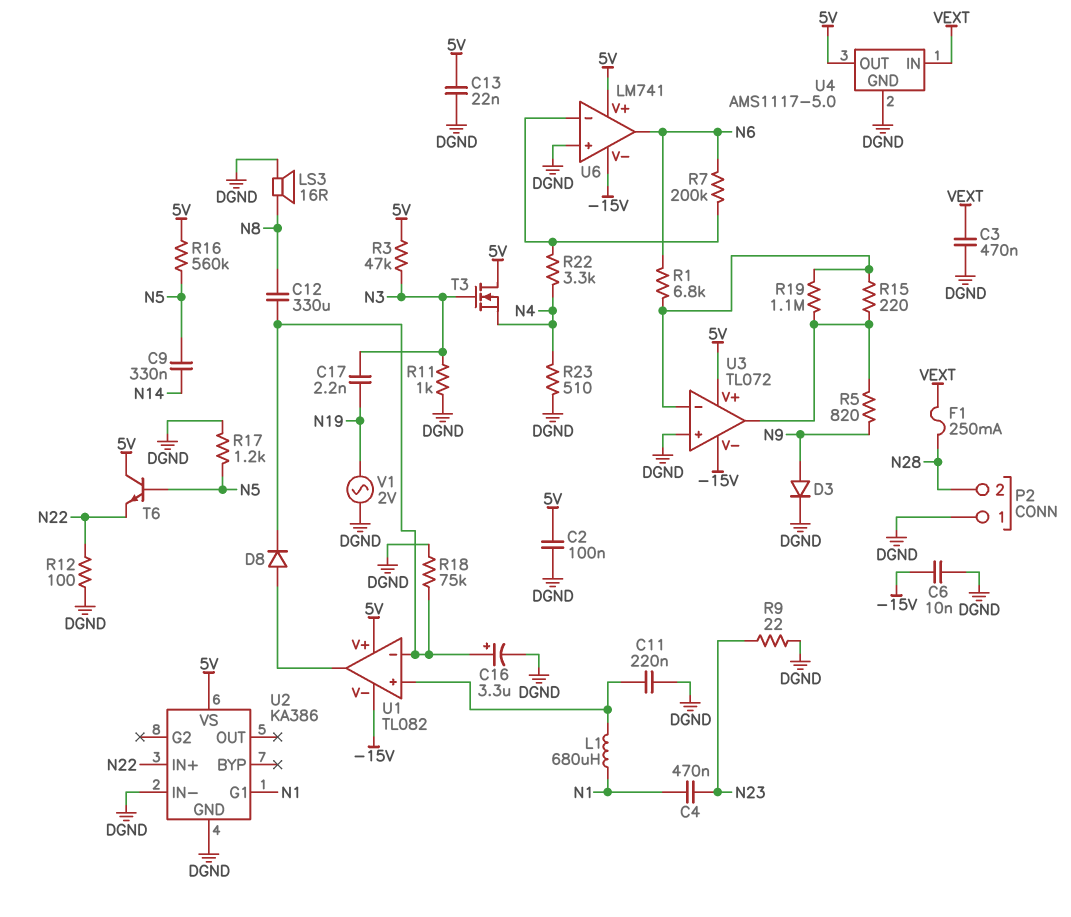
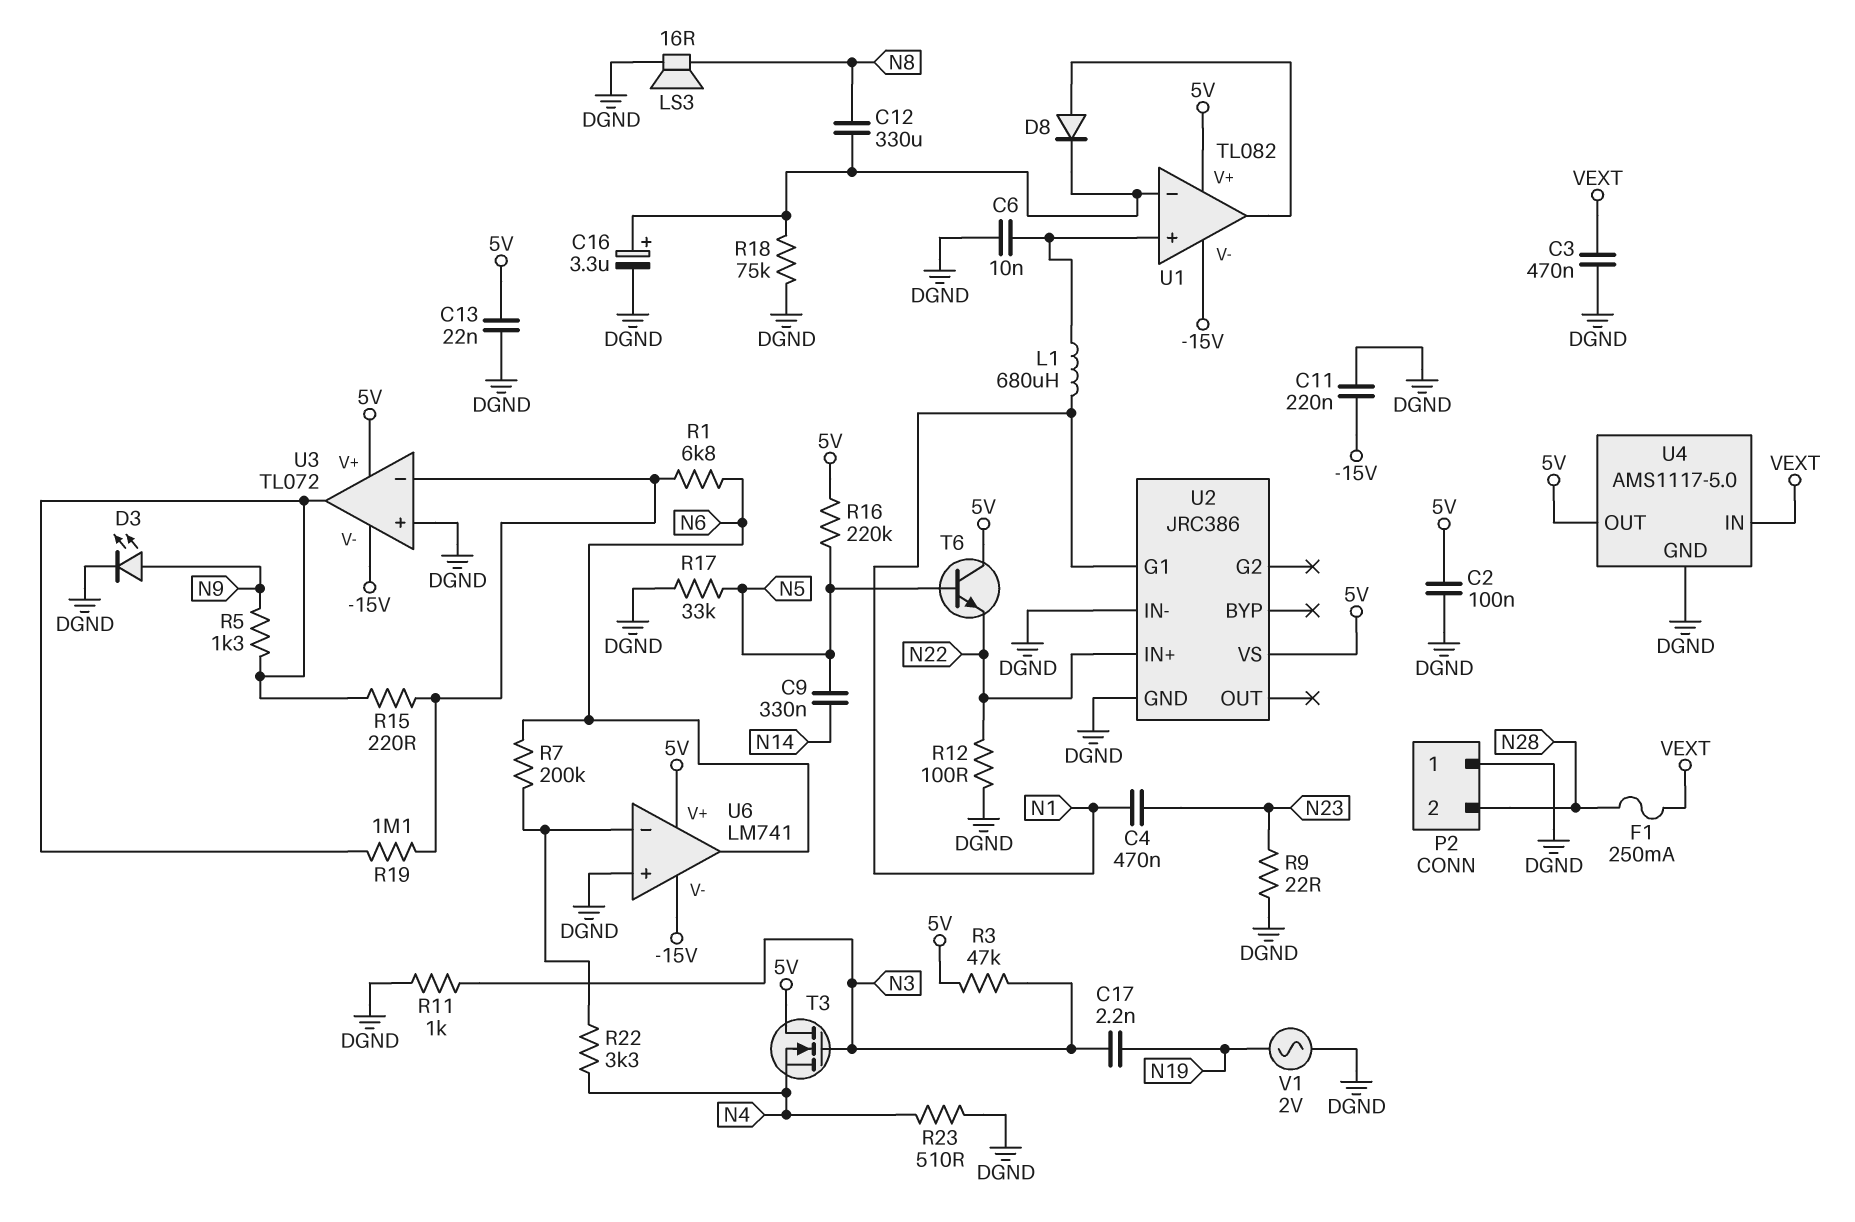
C6: 10nF (-15V, DGND) -> 10nF (DGND, U1/in+)
C11: 220nF (DGND, U1/in+) -> 220nF (-15V, DGND)
D3: diode (A N9, K DGND) -> LED (A N9, K DGND)
R5: 820 (N9, U3/out) -> 1.3k (N9, U3/out)
R16: 560k (5V, N5) -> 220k (5V, N5)
R17: 1.2k (DGND, N5) -> 33k (DGND, N5)
U2: KA386 -> JRC386

